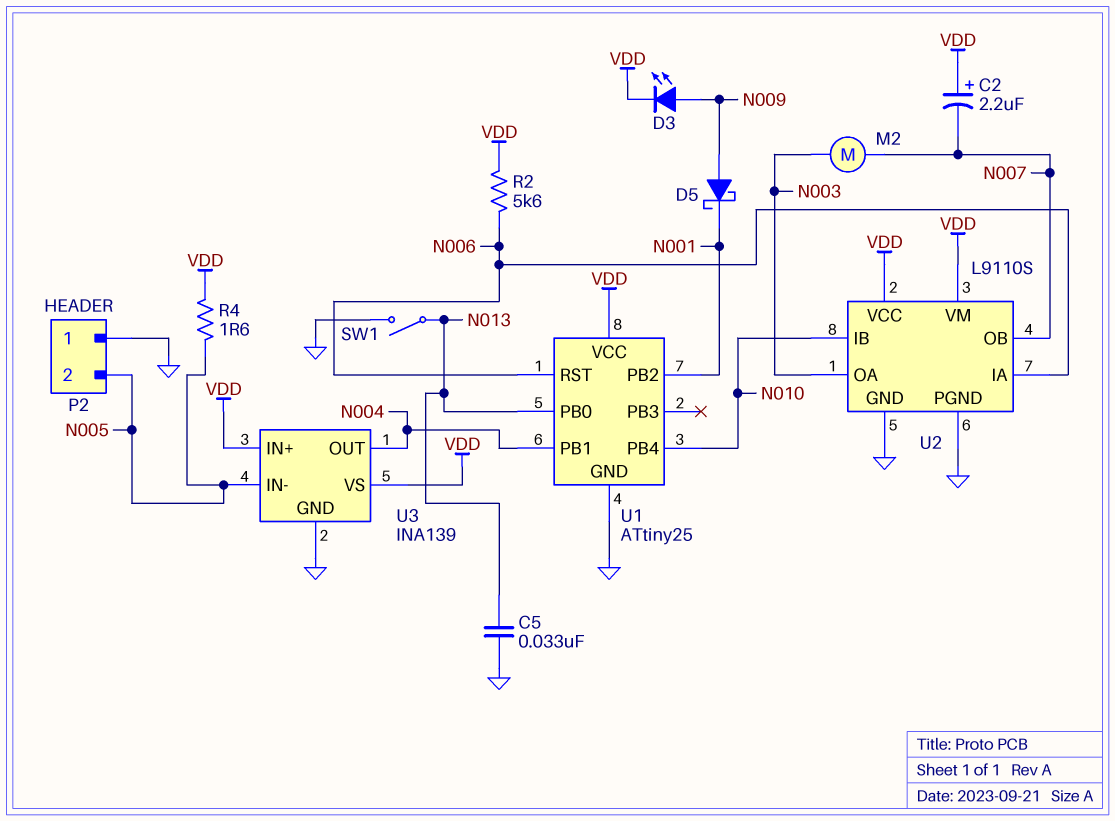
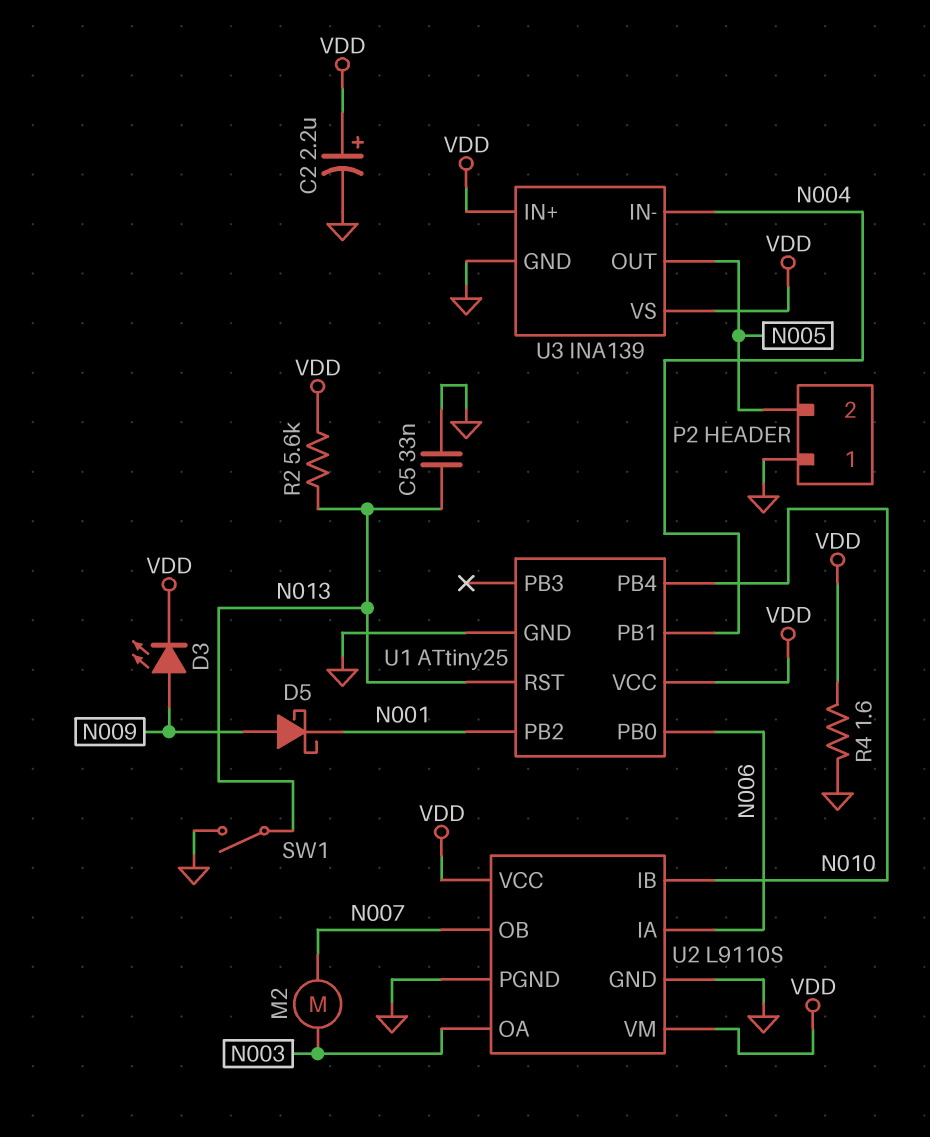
C2: 2.2uF (plus VDD, minus N007) -> 2.2uF (plus VDD, minus GND)
R2: 5.6k (N006, VDD) -> 5.6k (N013, VDD)
R4: 1.6 (N005, VDD) -> 1.6 (GND, VDD)
U1 pin PB0: N013 -> N006
U1 pin RST: N006 -> N013
U3 pin IN-: N005 -> N004
U3 pin OUT: N004 -> N005

